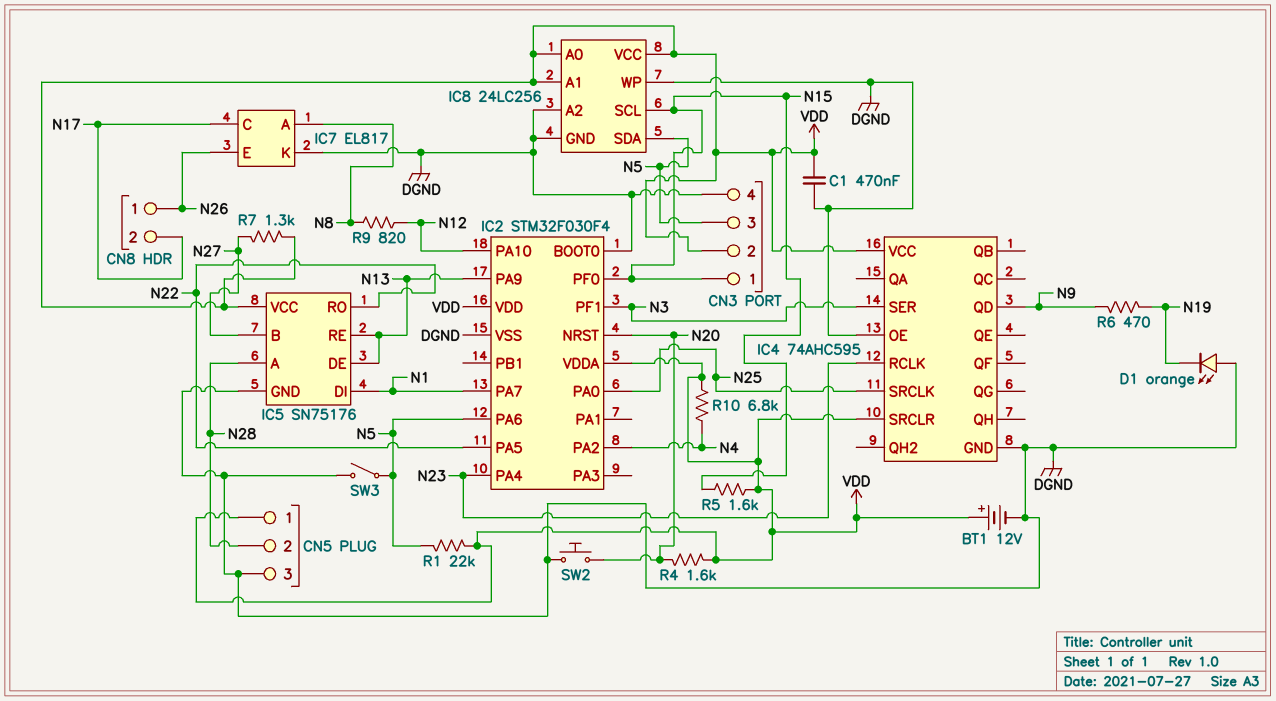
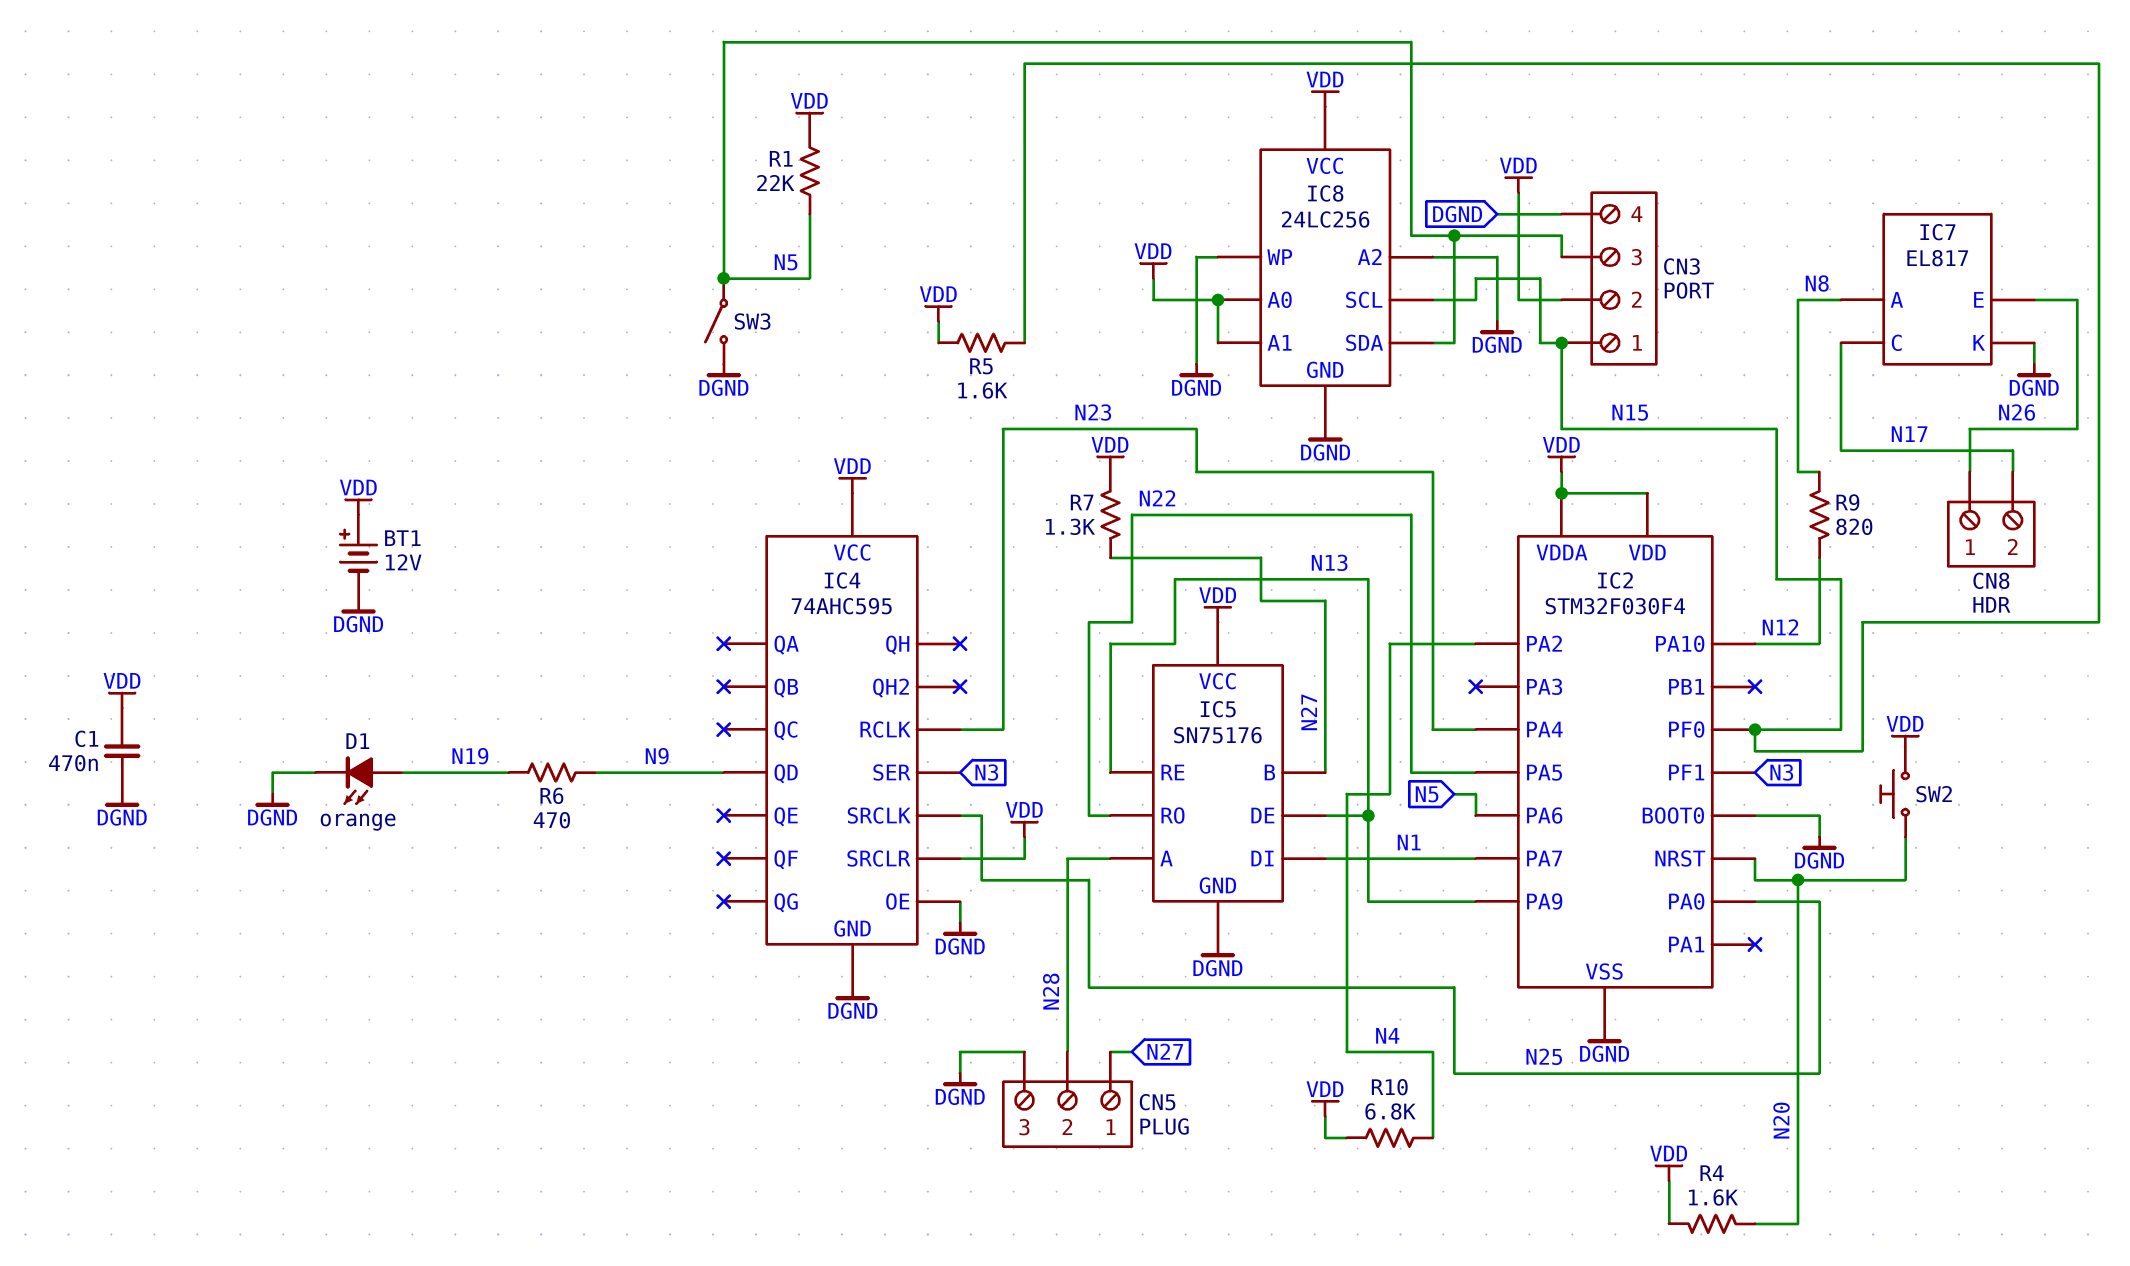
CN5 pin 1: VDD -> N27
D1: LED orange (A DGND, K N19) -> LED orange (A N19, K DGND)
SW2: button (DGND, N20) -> button (N20, VDD)

